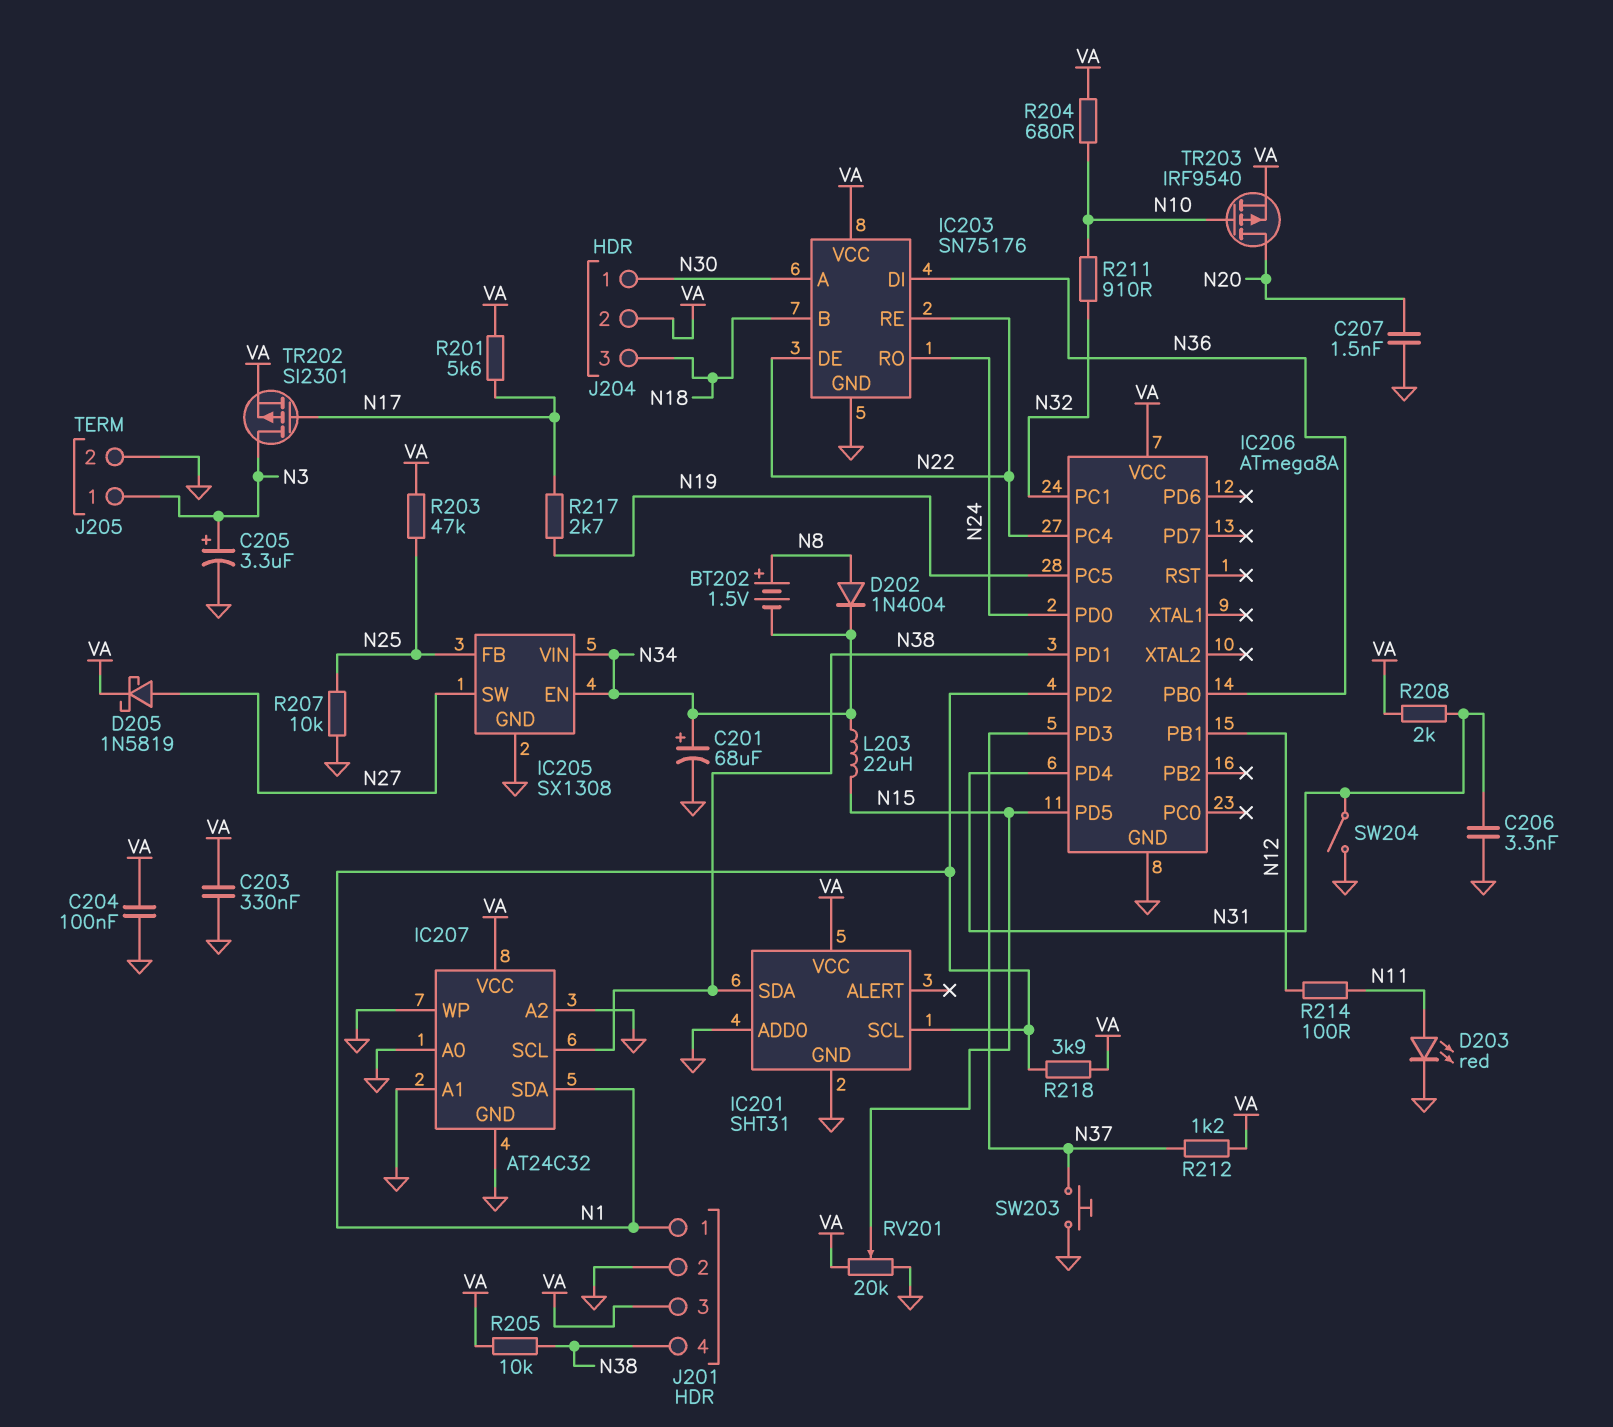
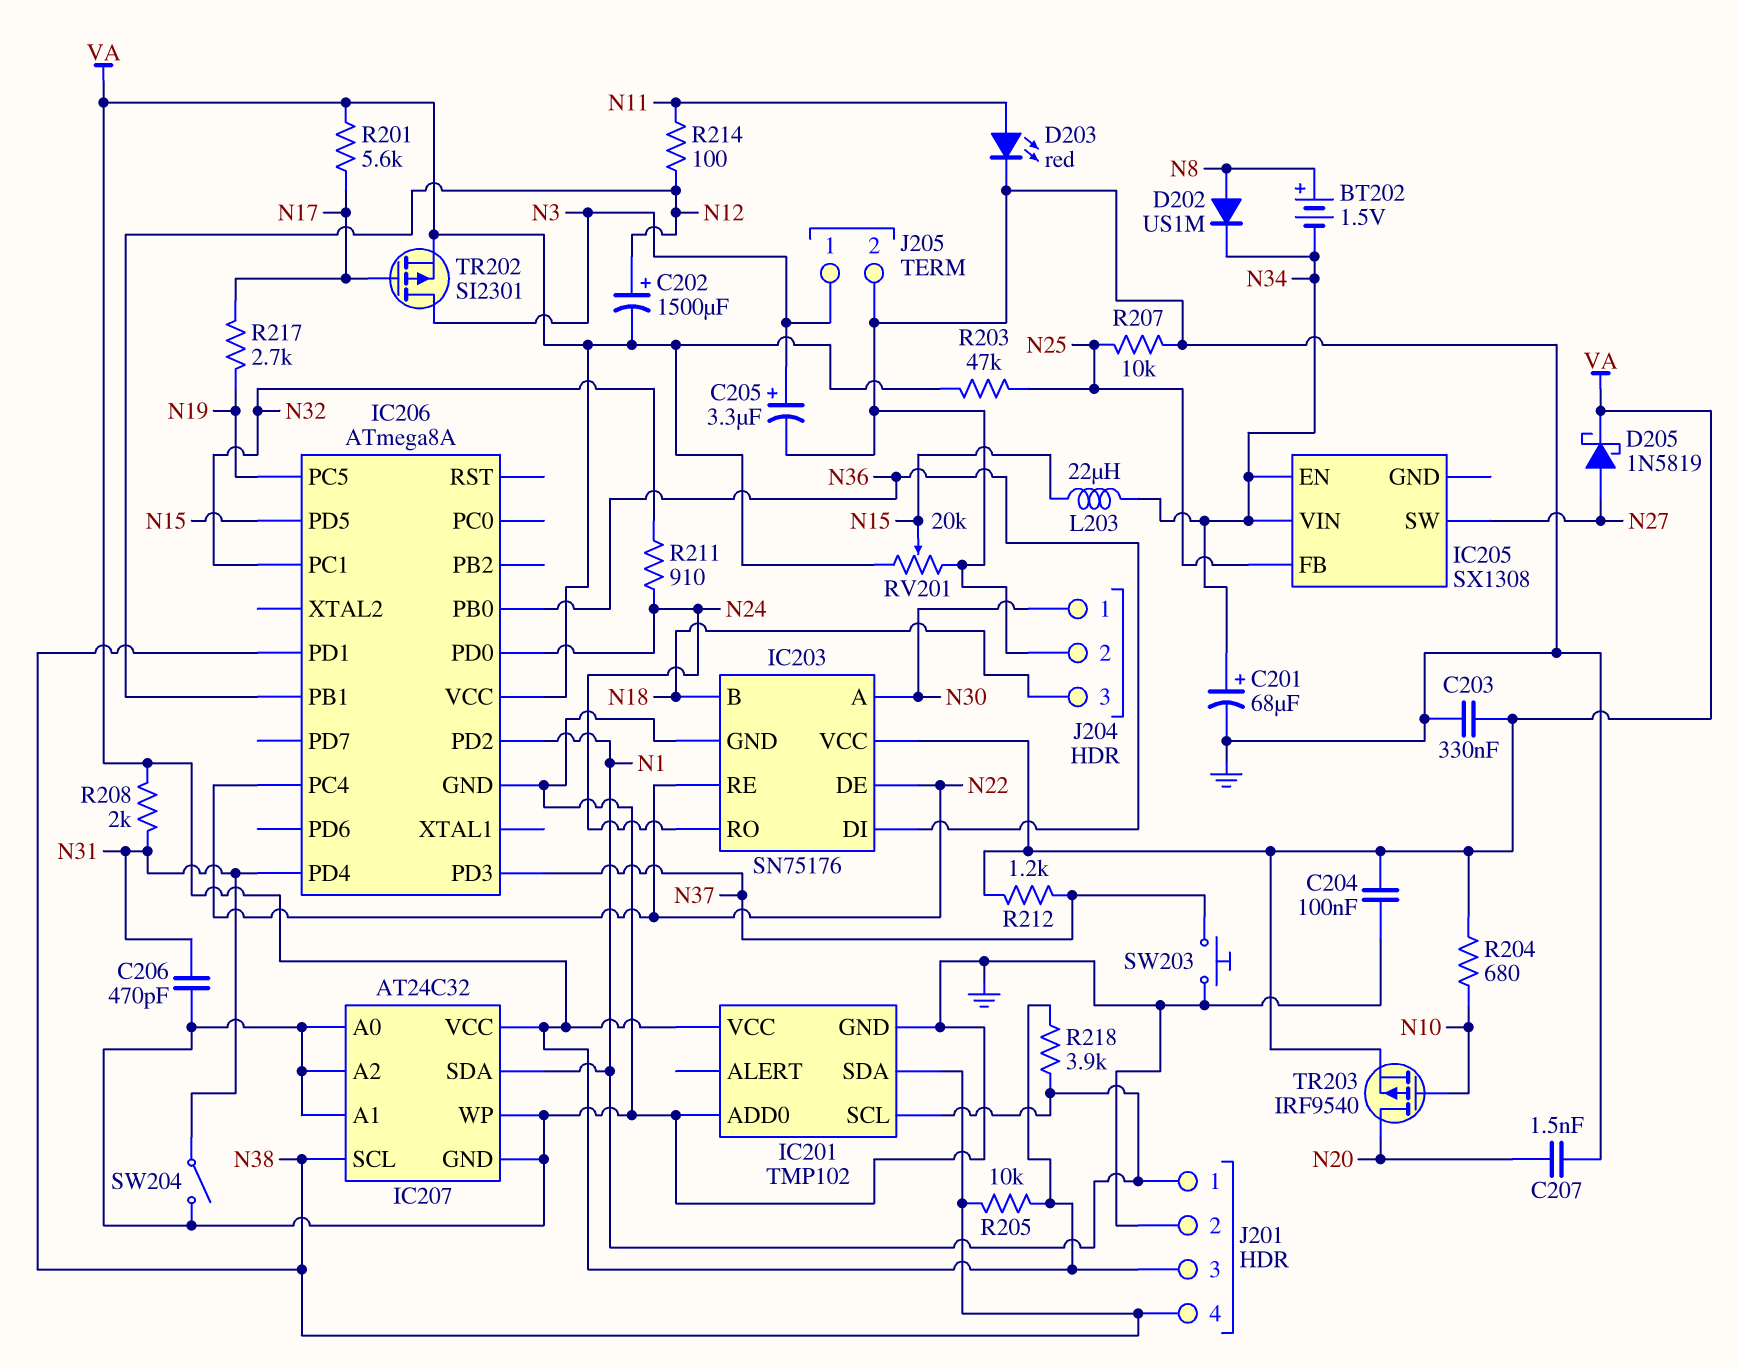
C202: none -> 1500uF (plus N12, minus VA)
C206: 3.3nF (GND, N31) -> 470pF (GND, N31)
D202: diode 1N4004 (A N8, K N34) -> diode US1M (A N8, K N34)
IC201: SHT31 -> TMP102
IC205 pin GND: GND -> none
J204 pin 2: VA -> GND
R211: 910 (N10, N32) -> 910 (N24, N32)

